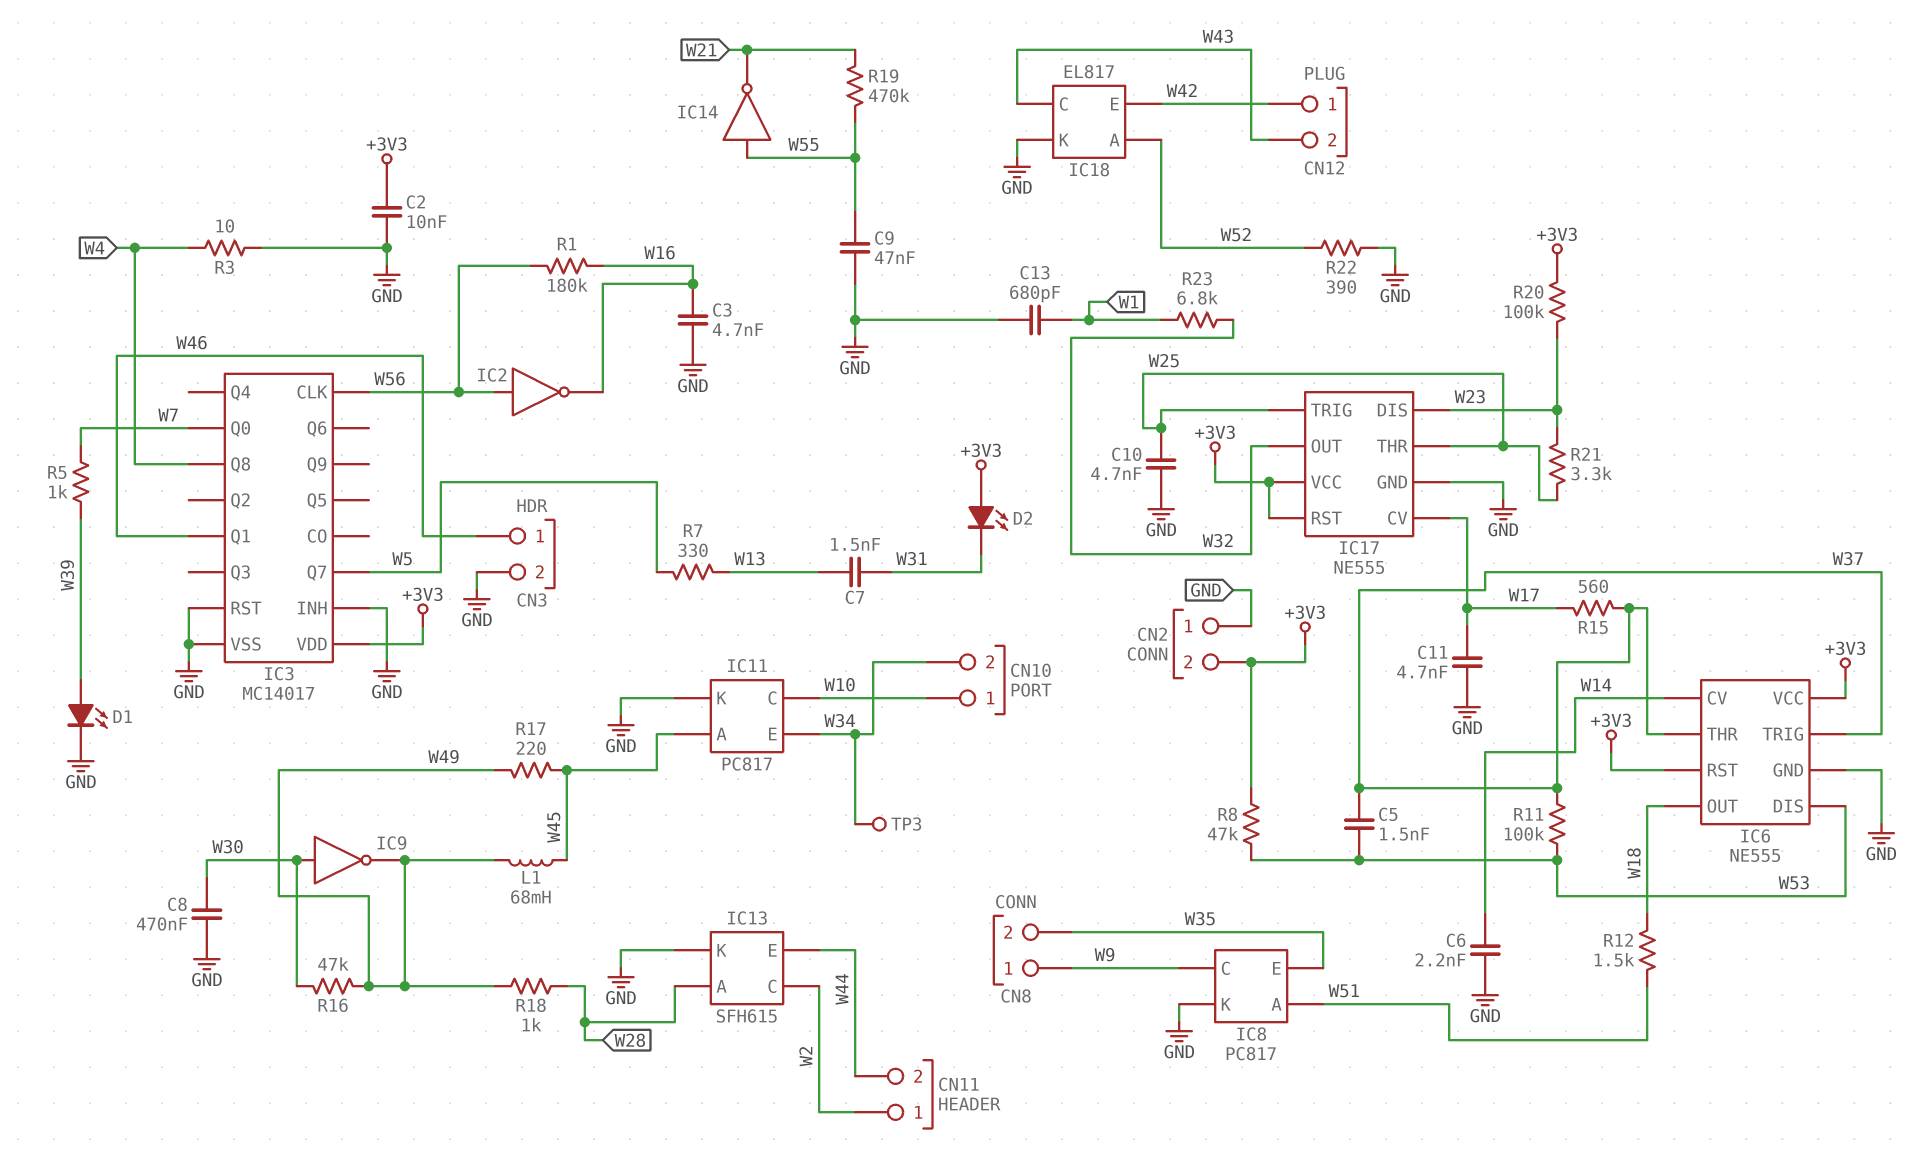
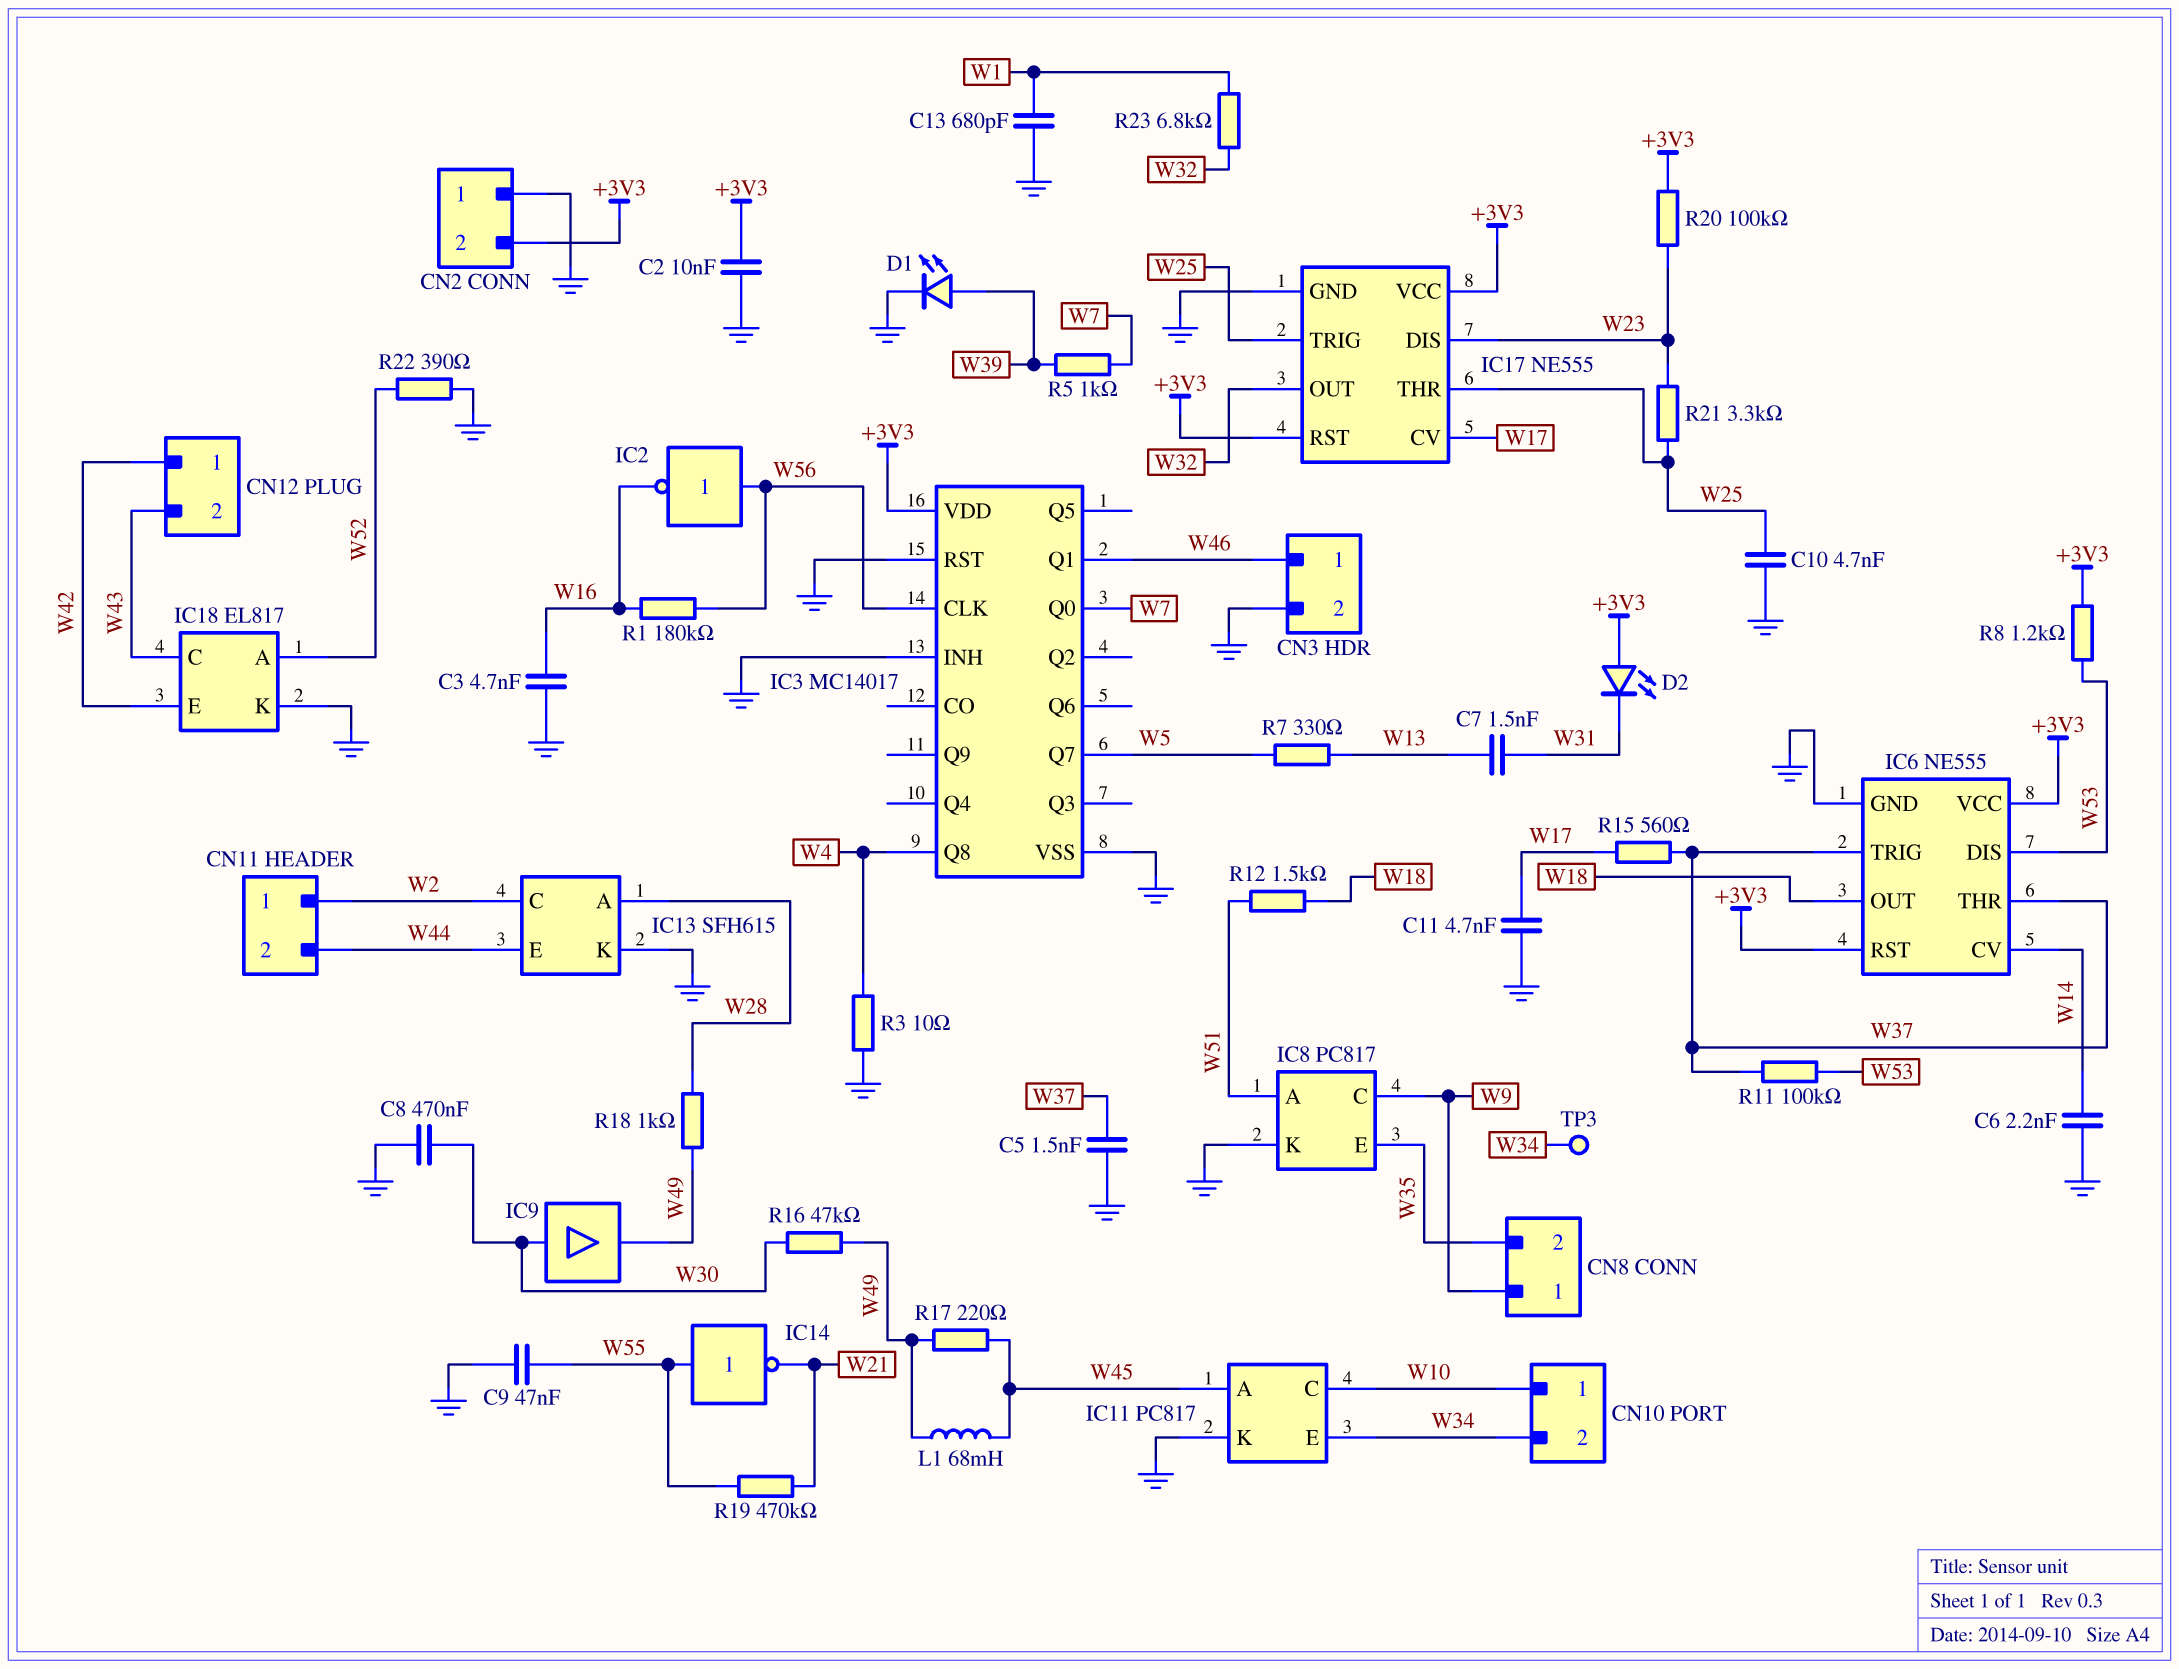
C5: 1.5nF (W37, W53) -> 1.5nF (GND, W37)
IC9: NOT (in W30, out W49) -> buffer (in W30, out W49)
R8: 47k (+3V3, W53) -> 1.2k (+3V3, W53)

